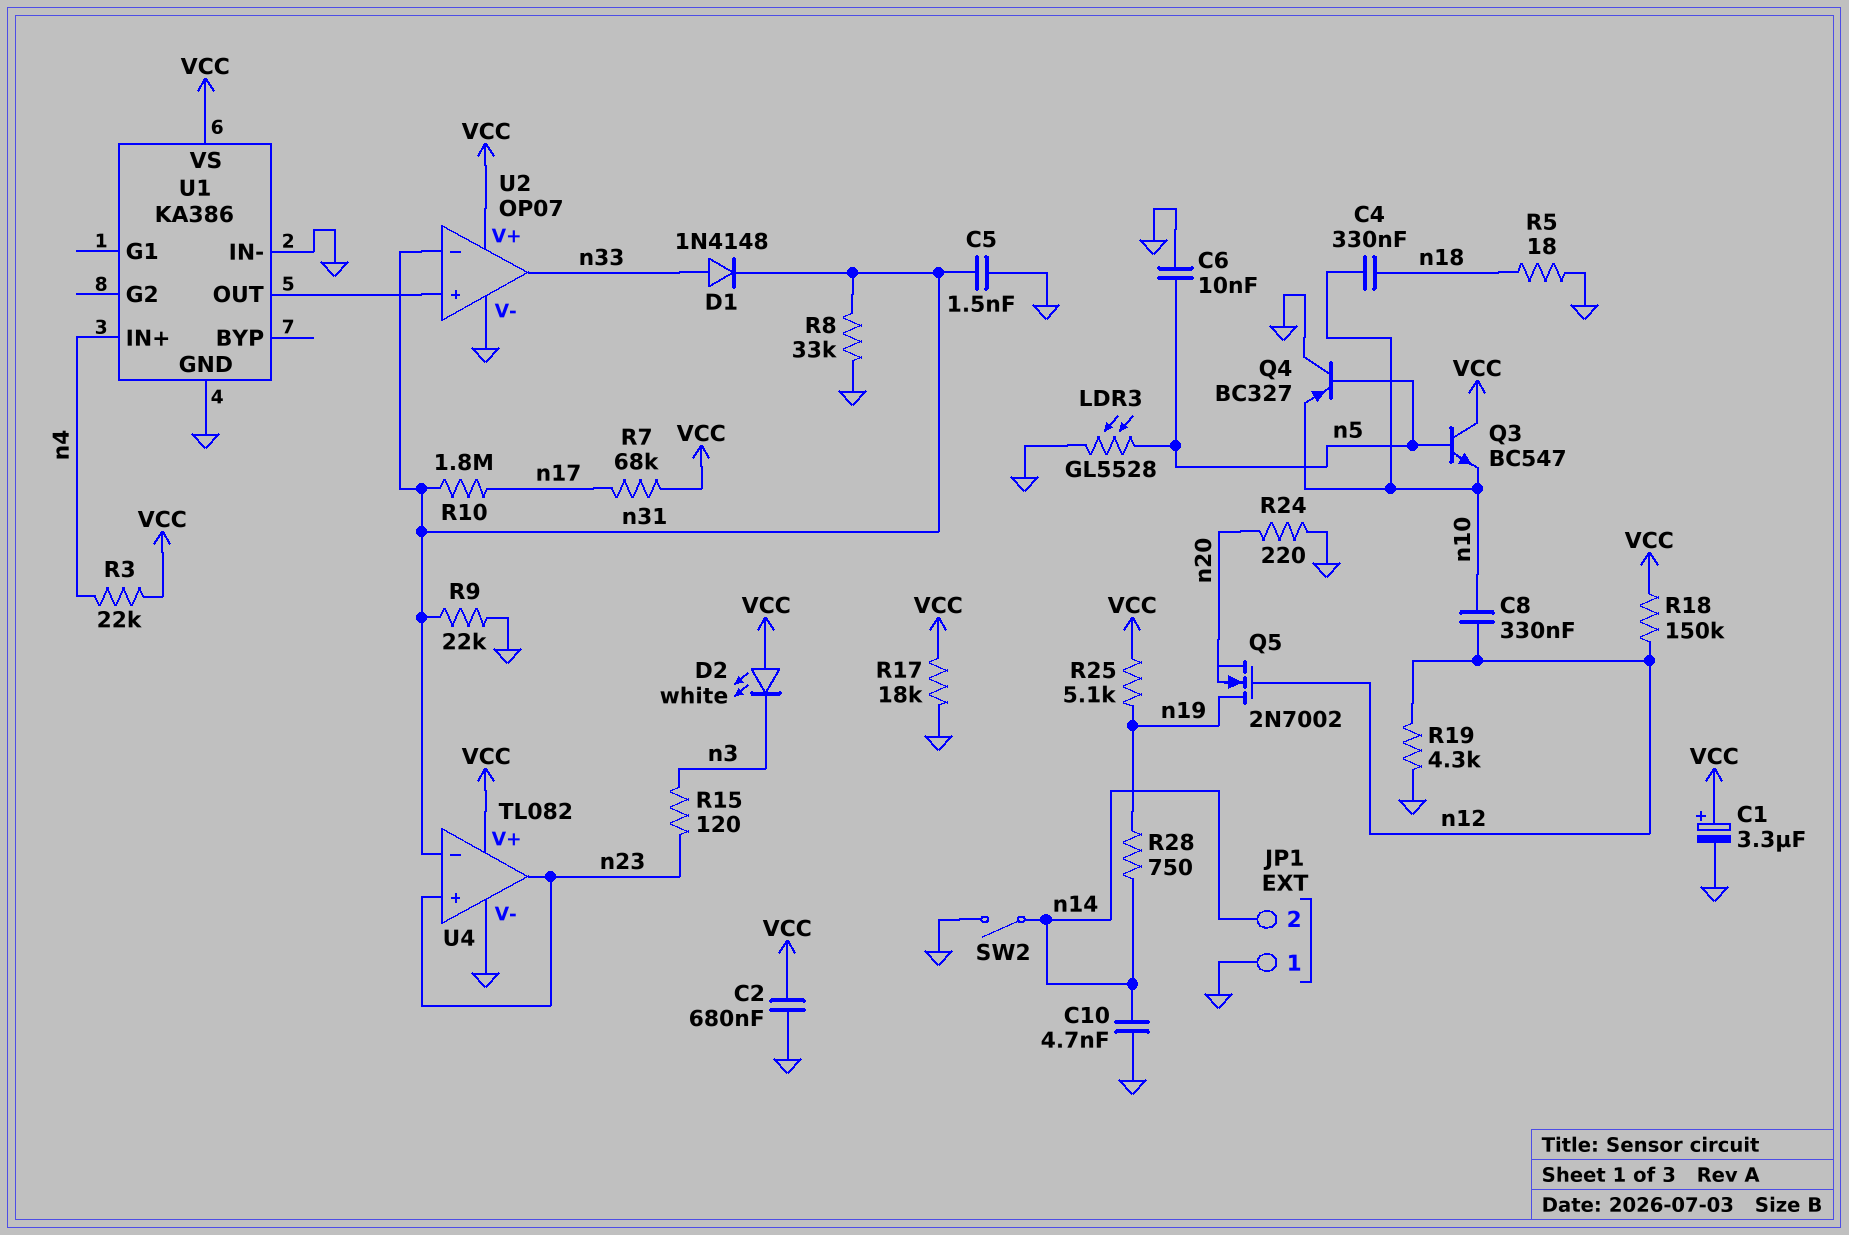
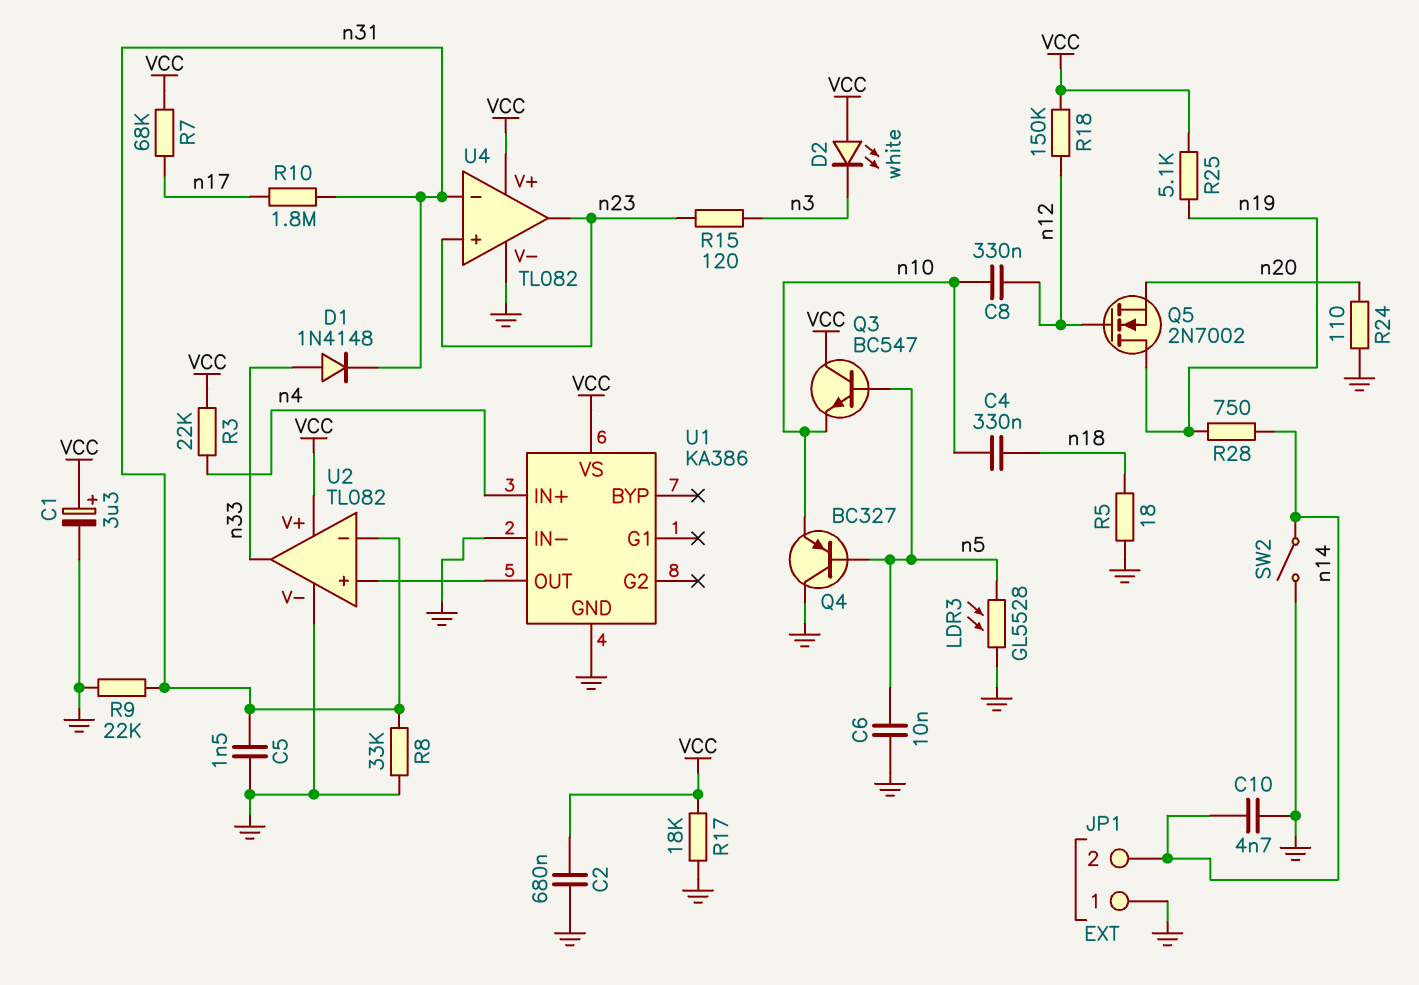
R19: 4.3k (GND, n12) -> none
R24: 220 (GND, n20) -> 110 (GND, n20)
U2: OP07 -> TL082

